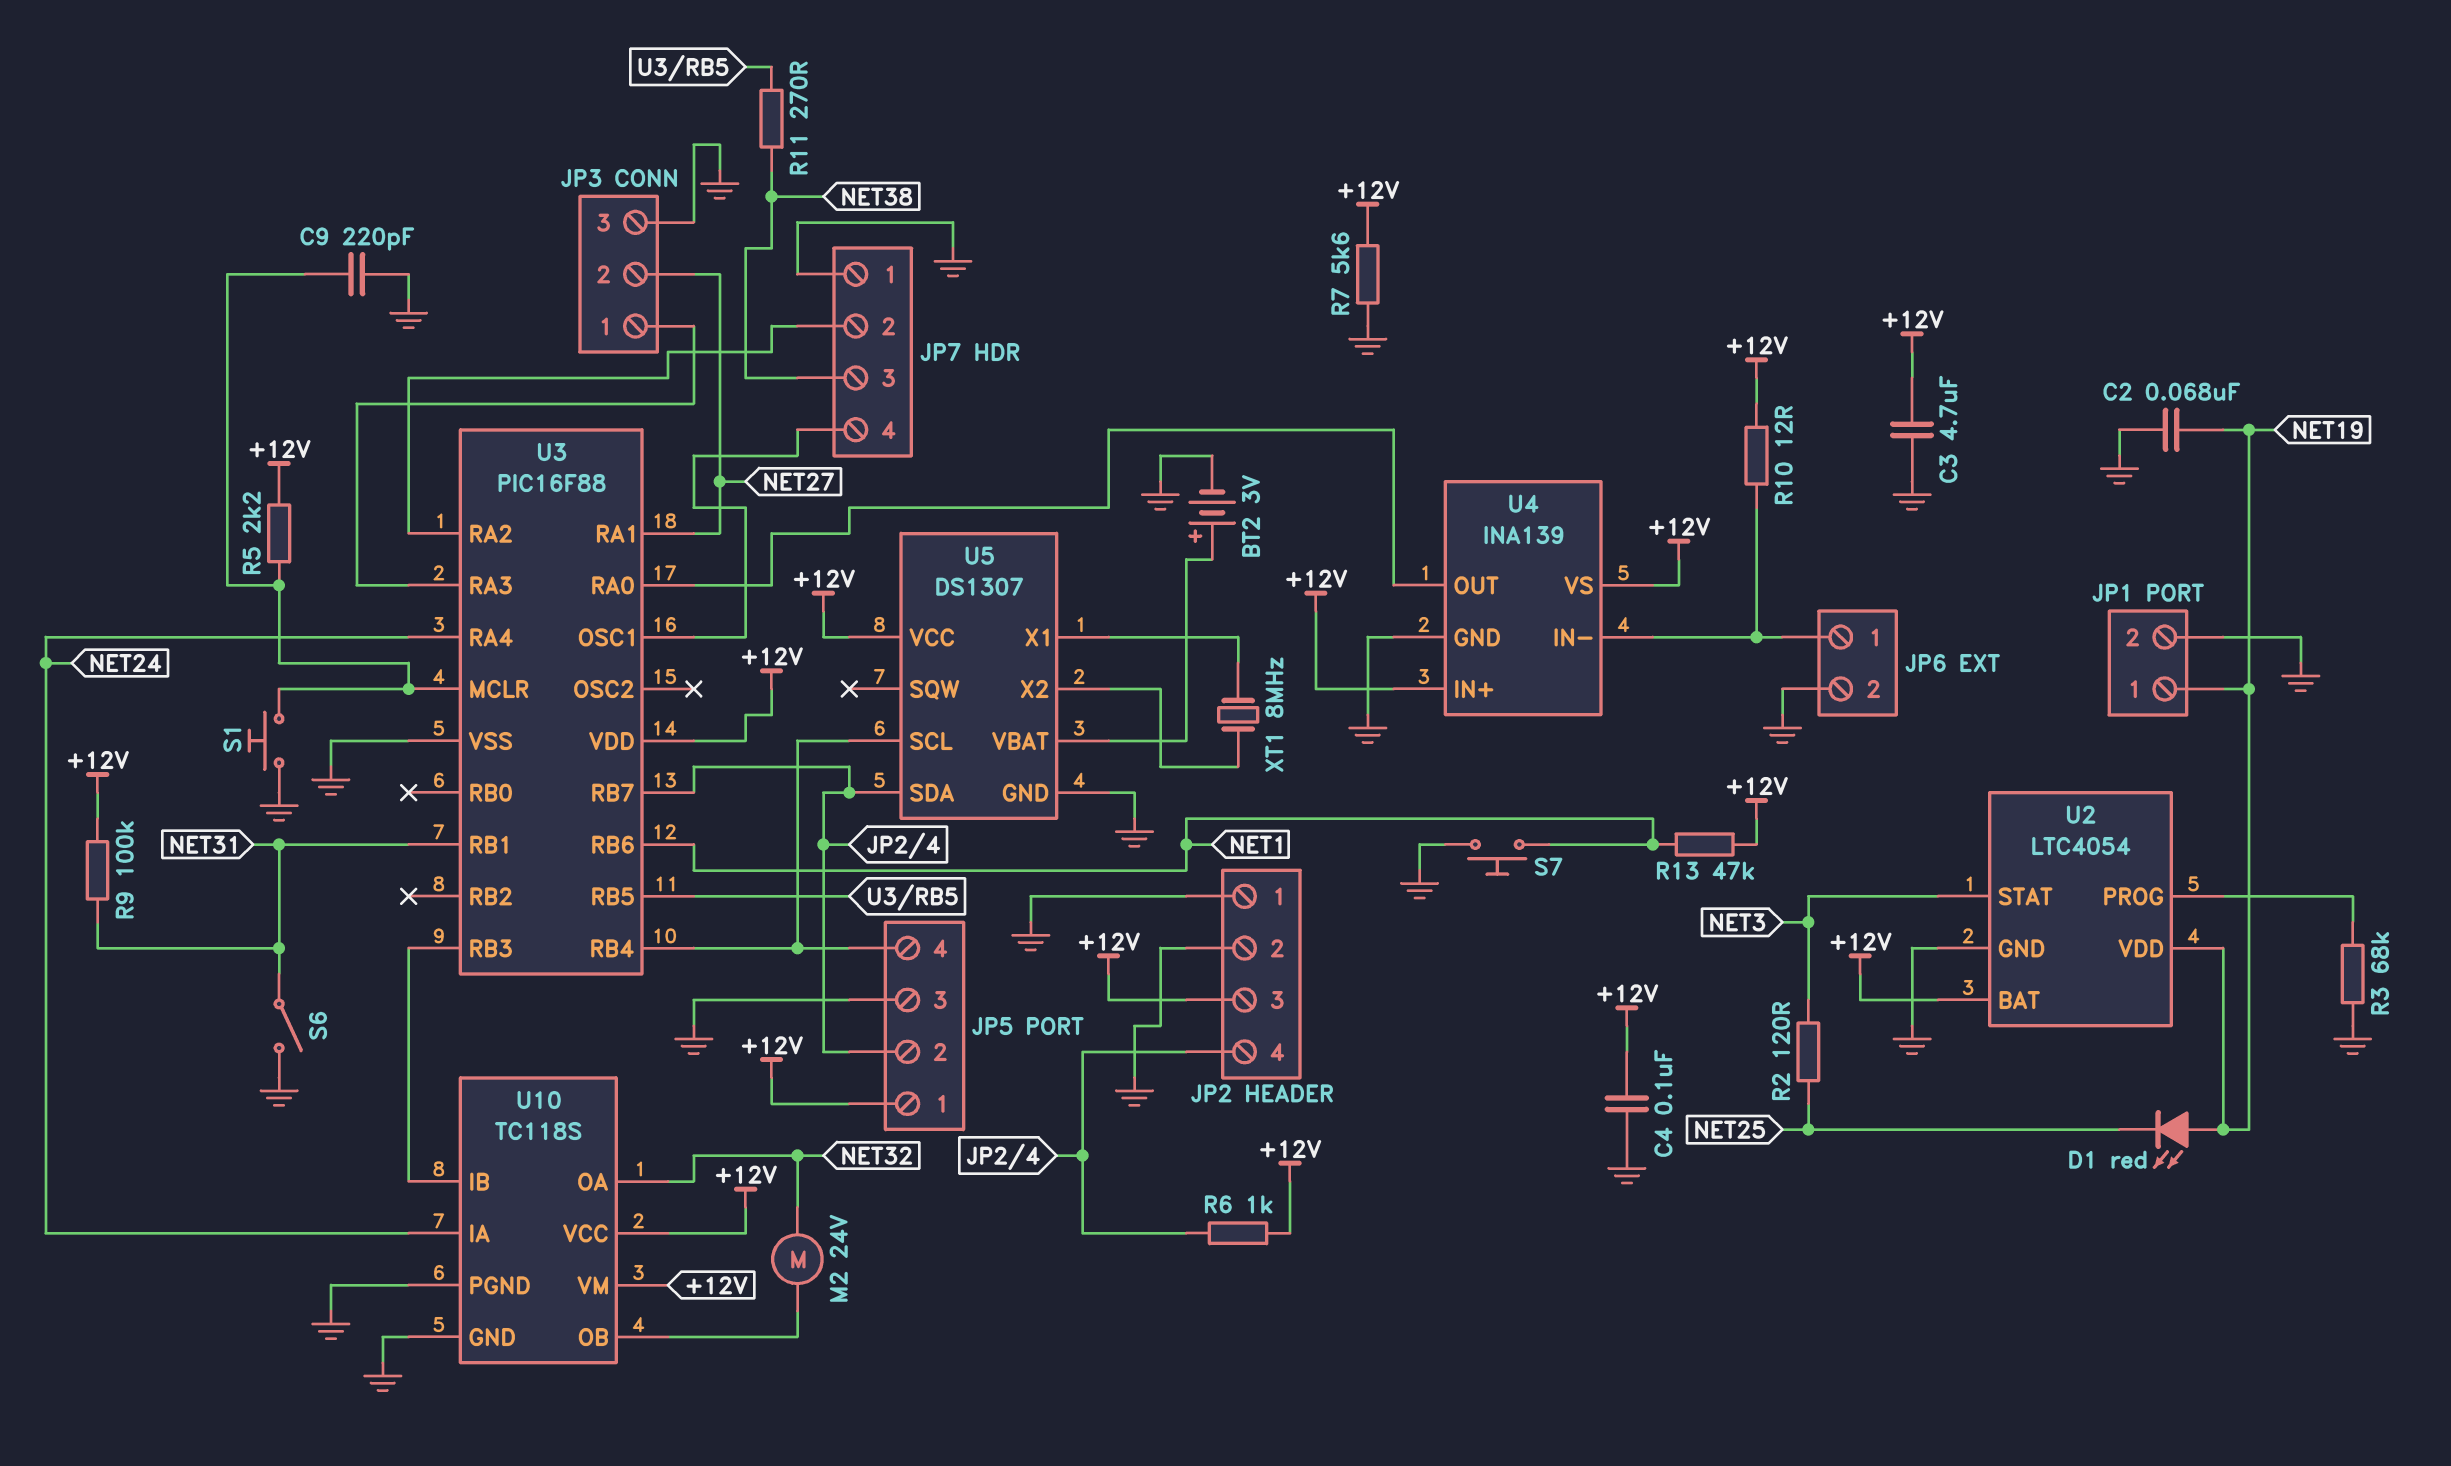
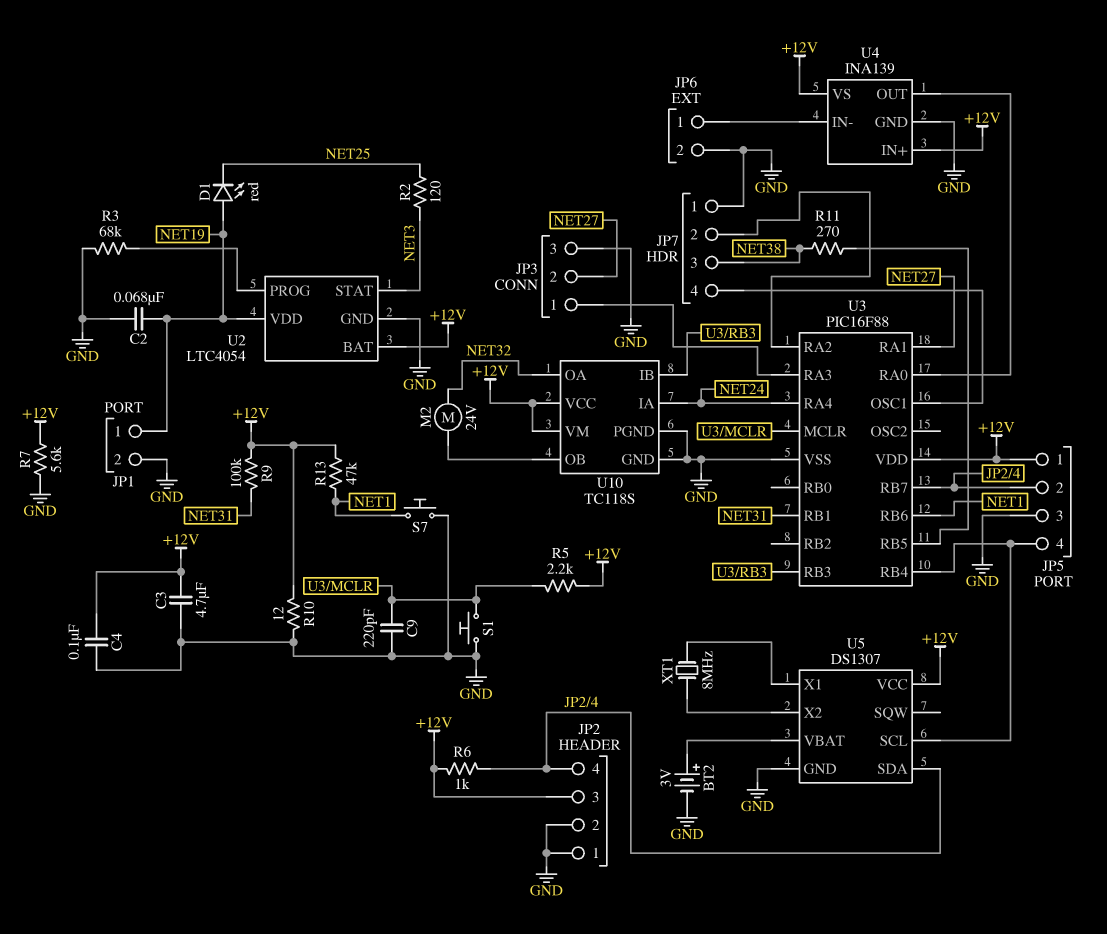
R10: 12 (+12V, JP6/1) -> 12 (+12V, GND)
S6: switch (GND, NET31) -> none

